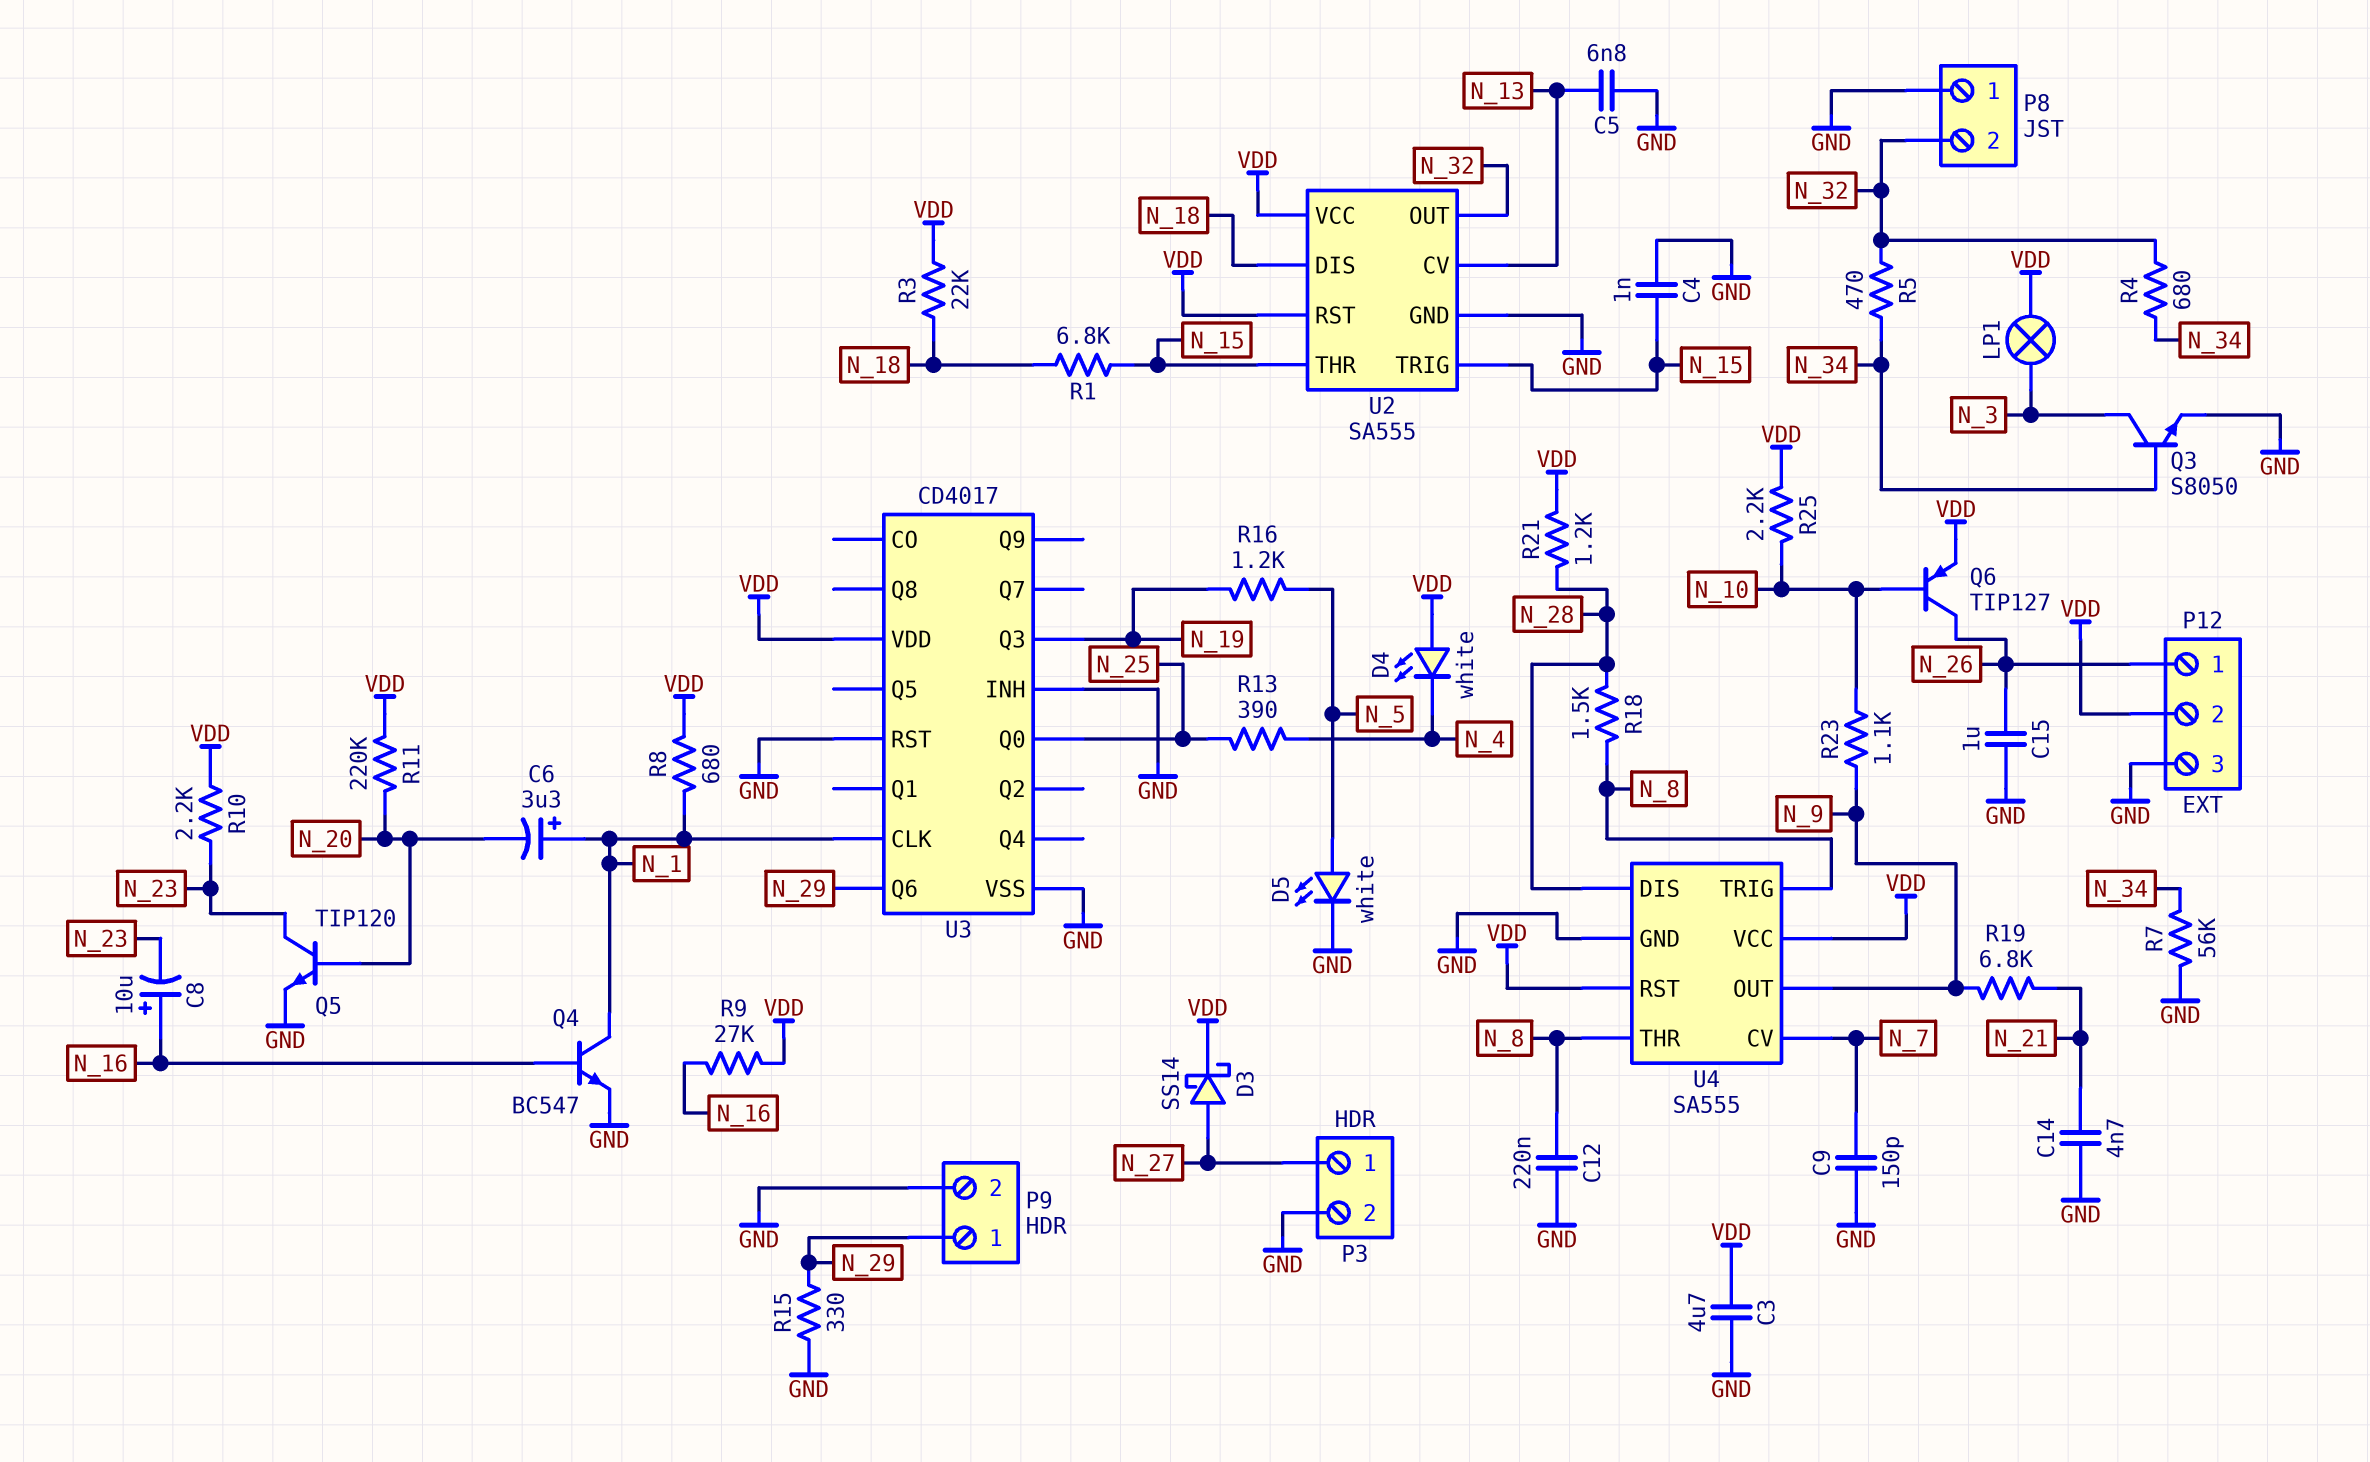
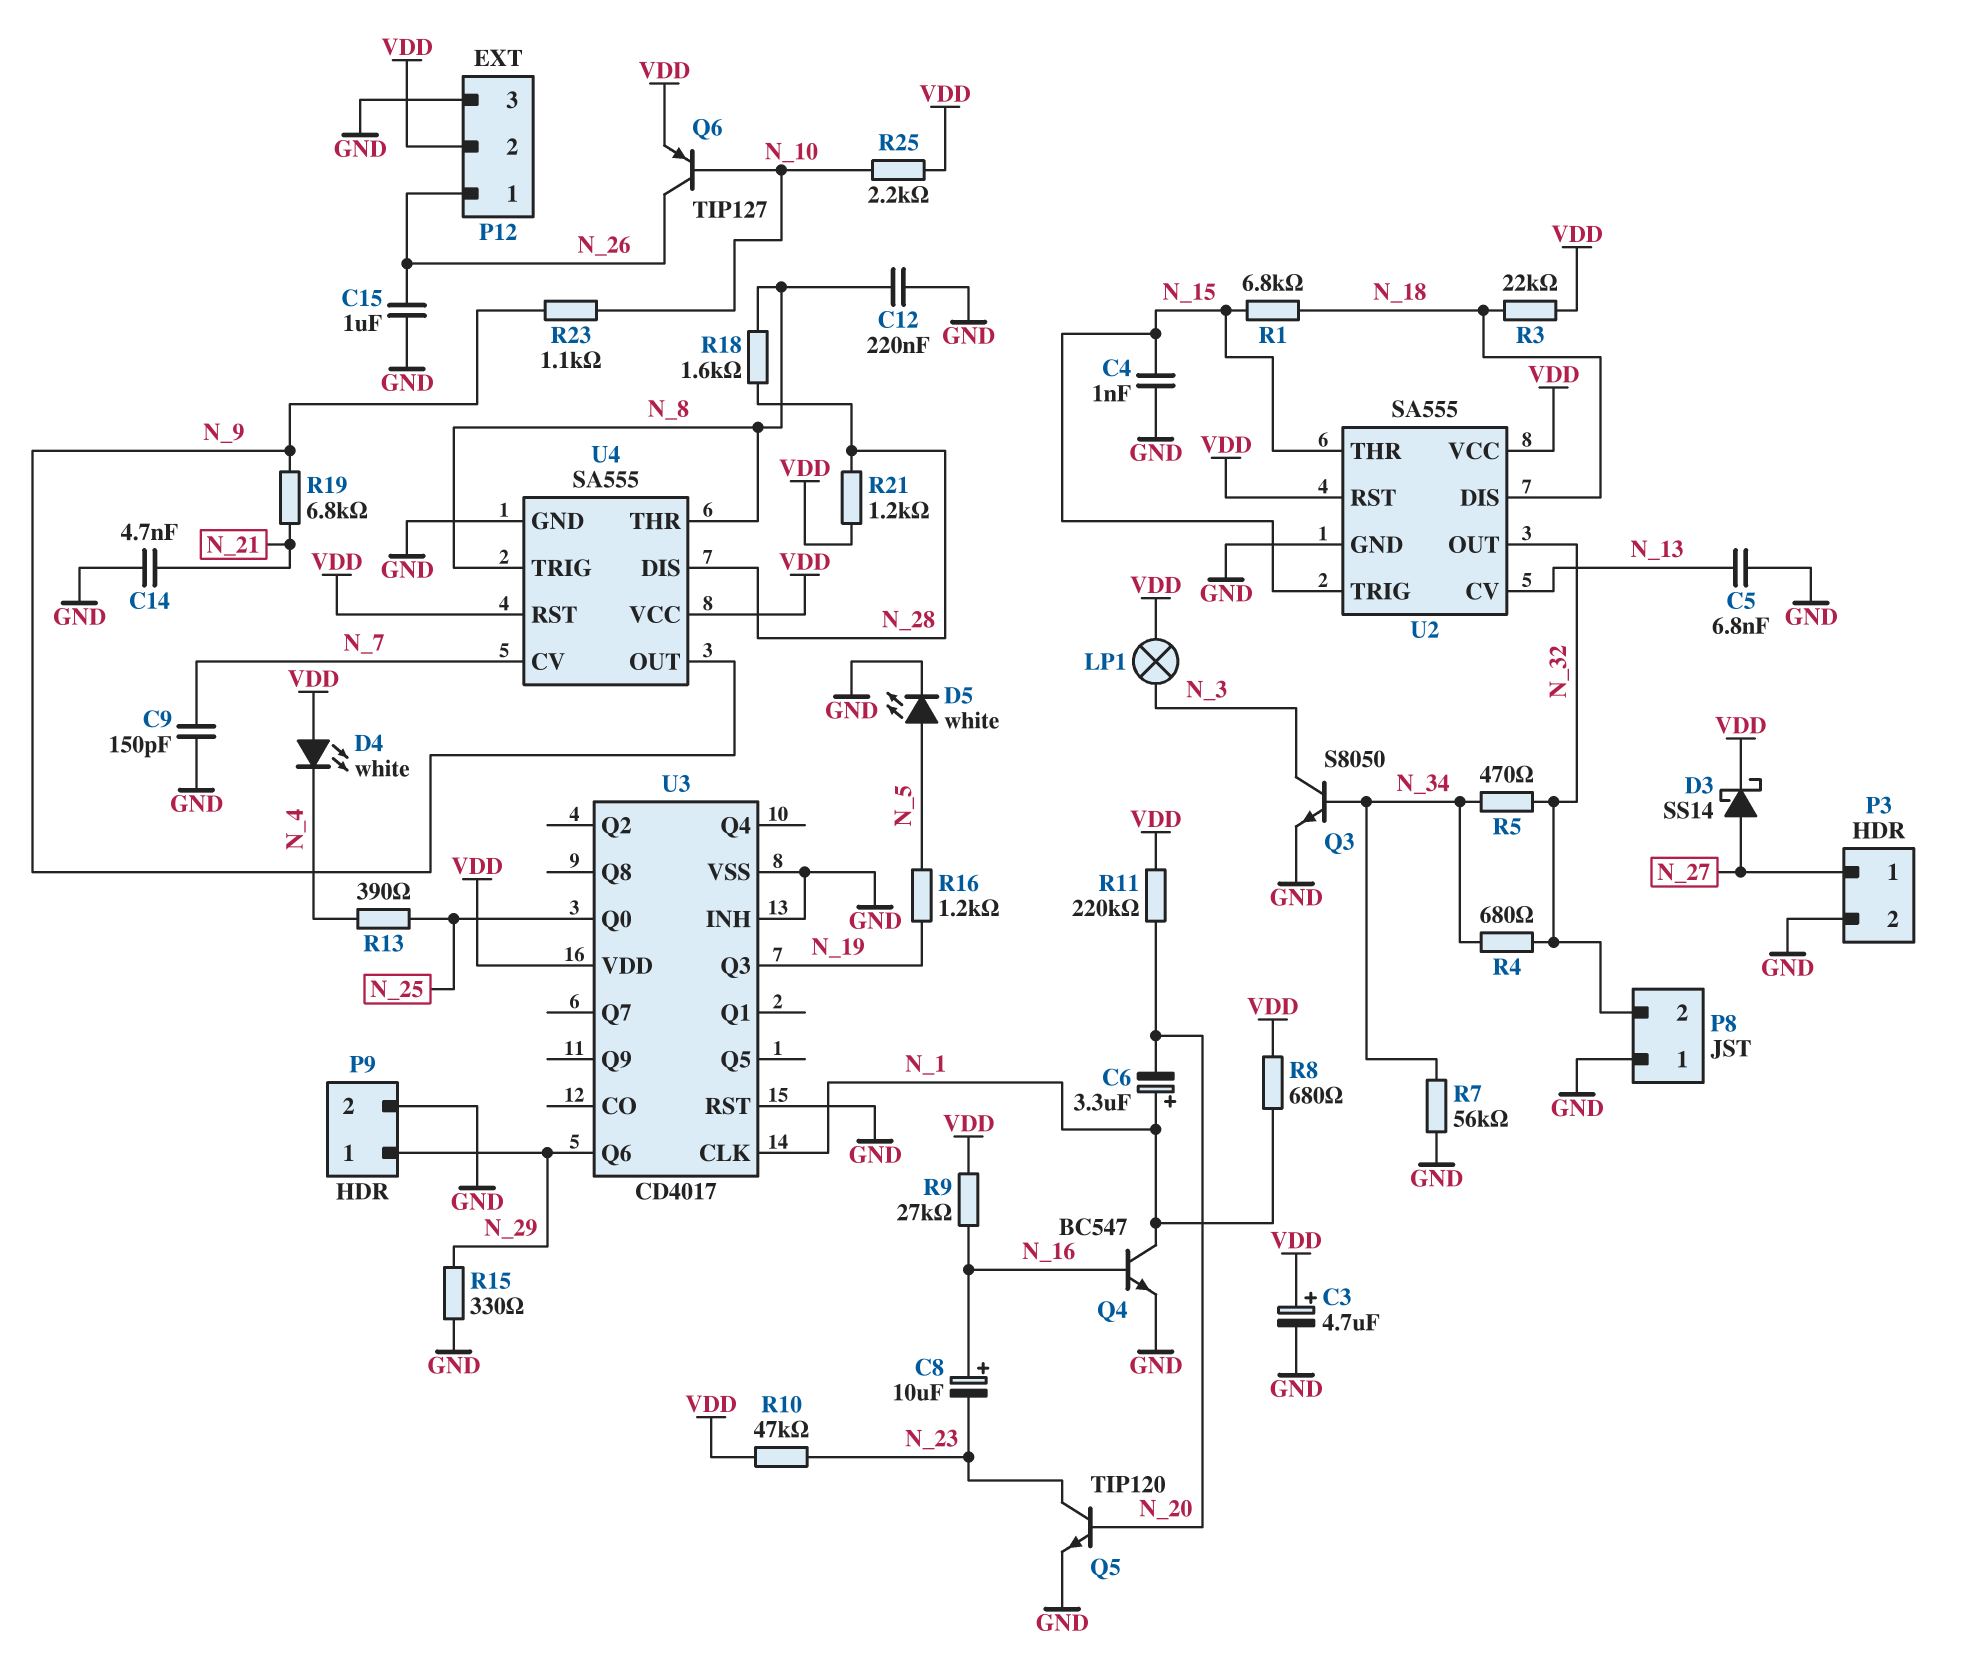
C3: 4.7uF (GND, VDD) -> 4.7uF (plus VDD, minus GND)
R10: 2.2k (N_23, VDD) -> 47k (N_23, VDD)
R18: 1.5k (N_8, N_28) -> 1.6k (N_8, N_28)

